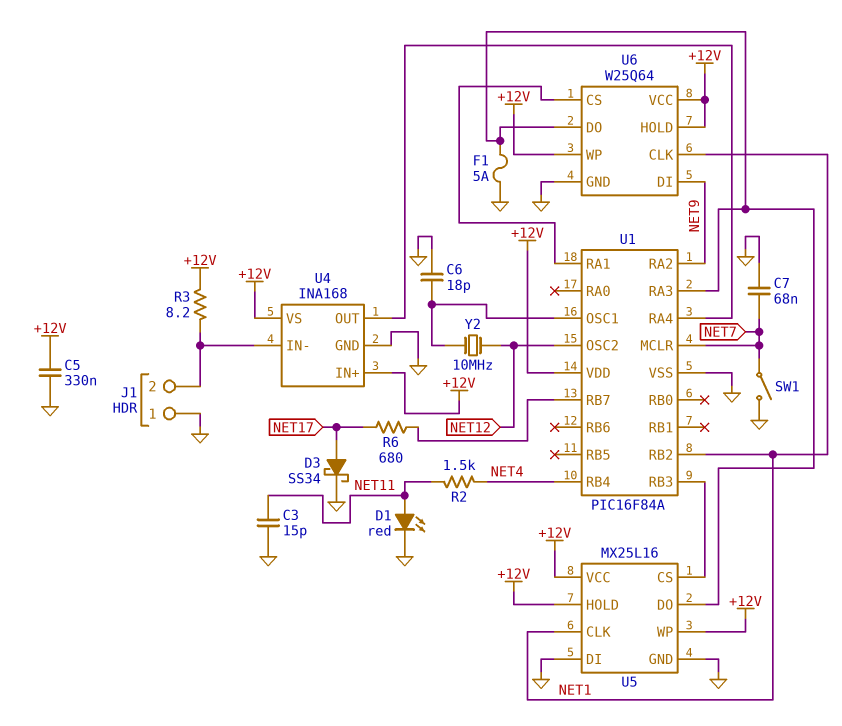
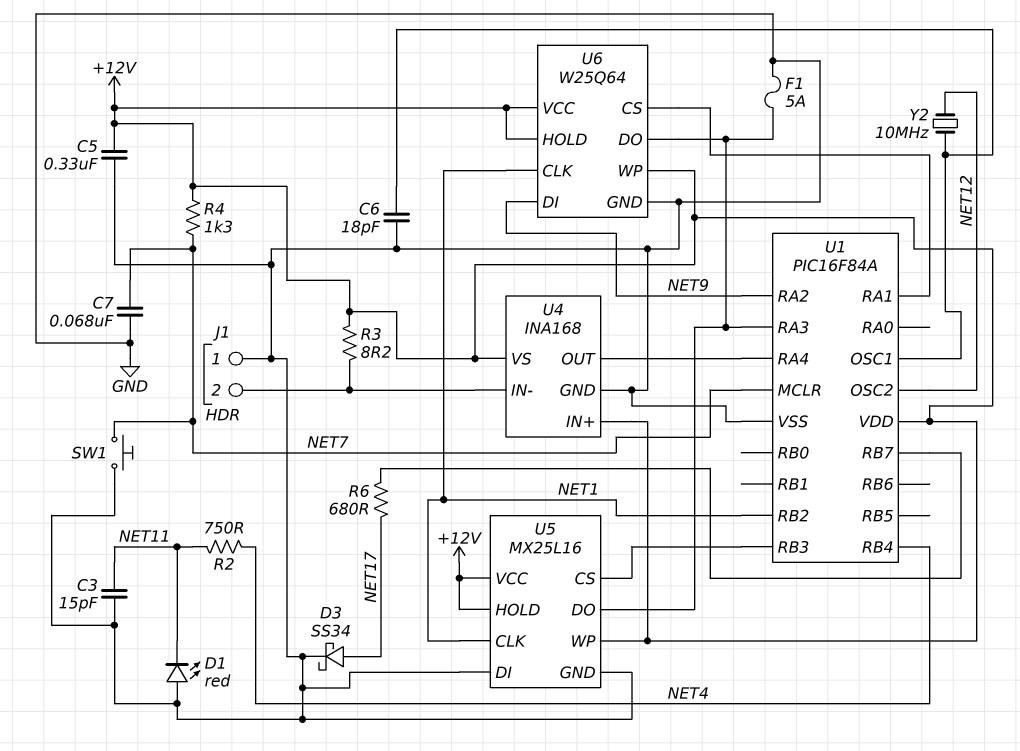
D1: LED red (A NET11, K GND) -> LED red (A GND, K NET11)
R2: 1.5k (NET4, NET11) -> 750 (NET4, NET11)
R4: none -> 1.3k (+12V, NET7)
SW1: switch (GND, NET7) -> button (GND, NET7)

